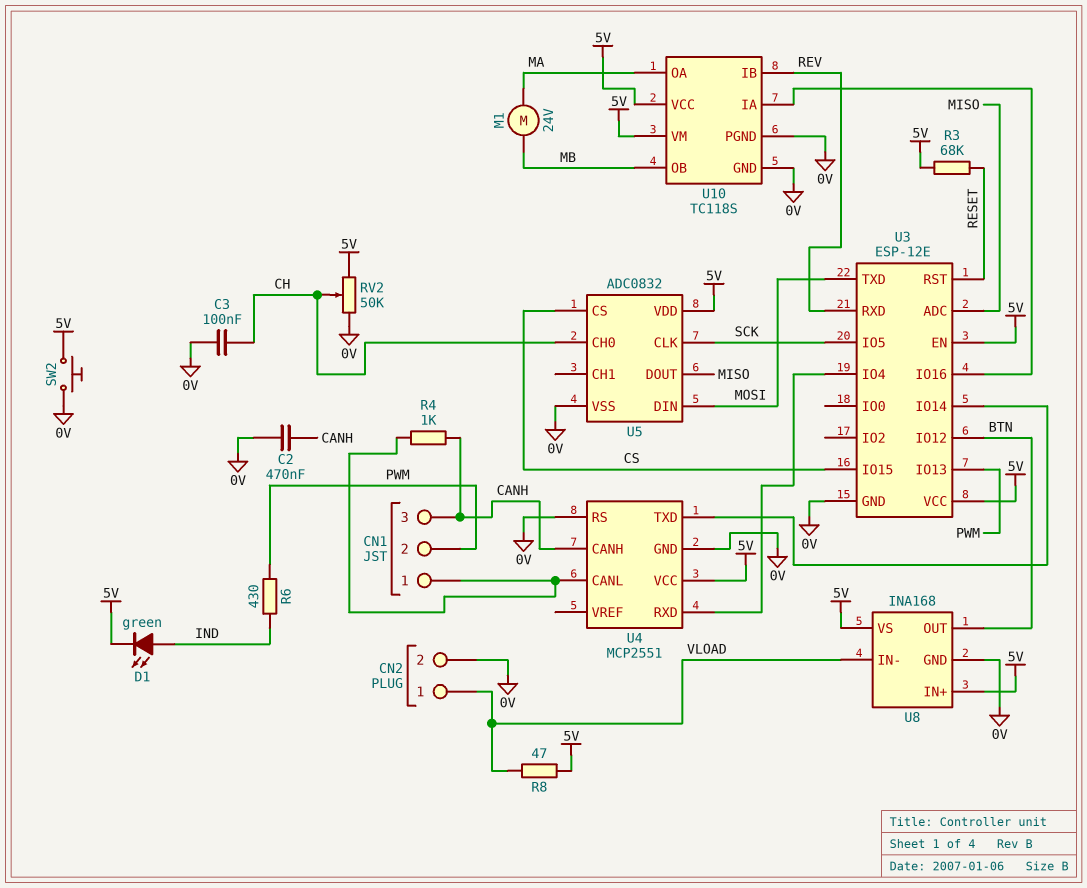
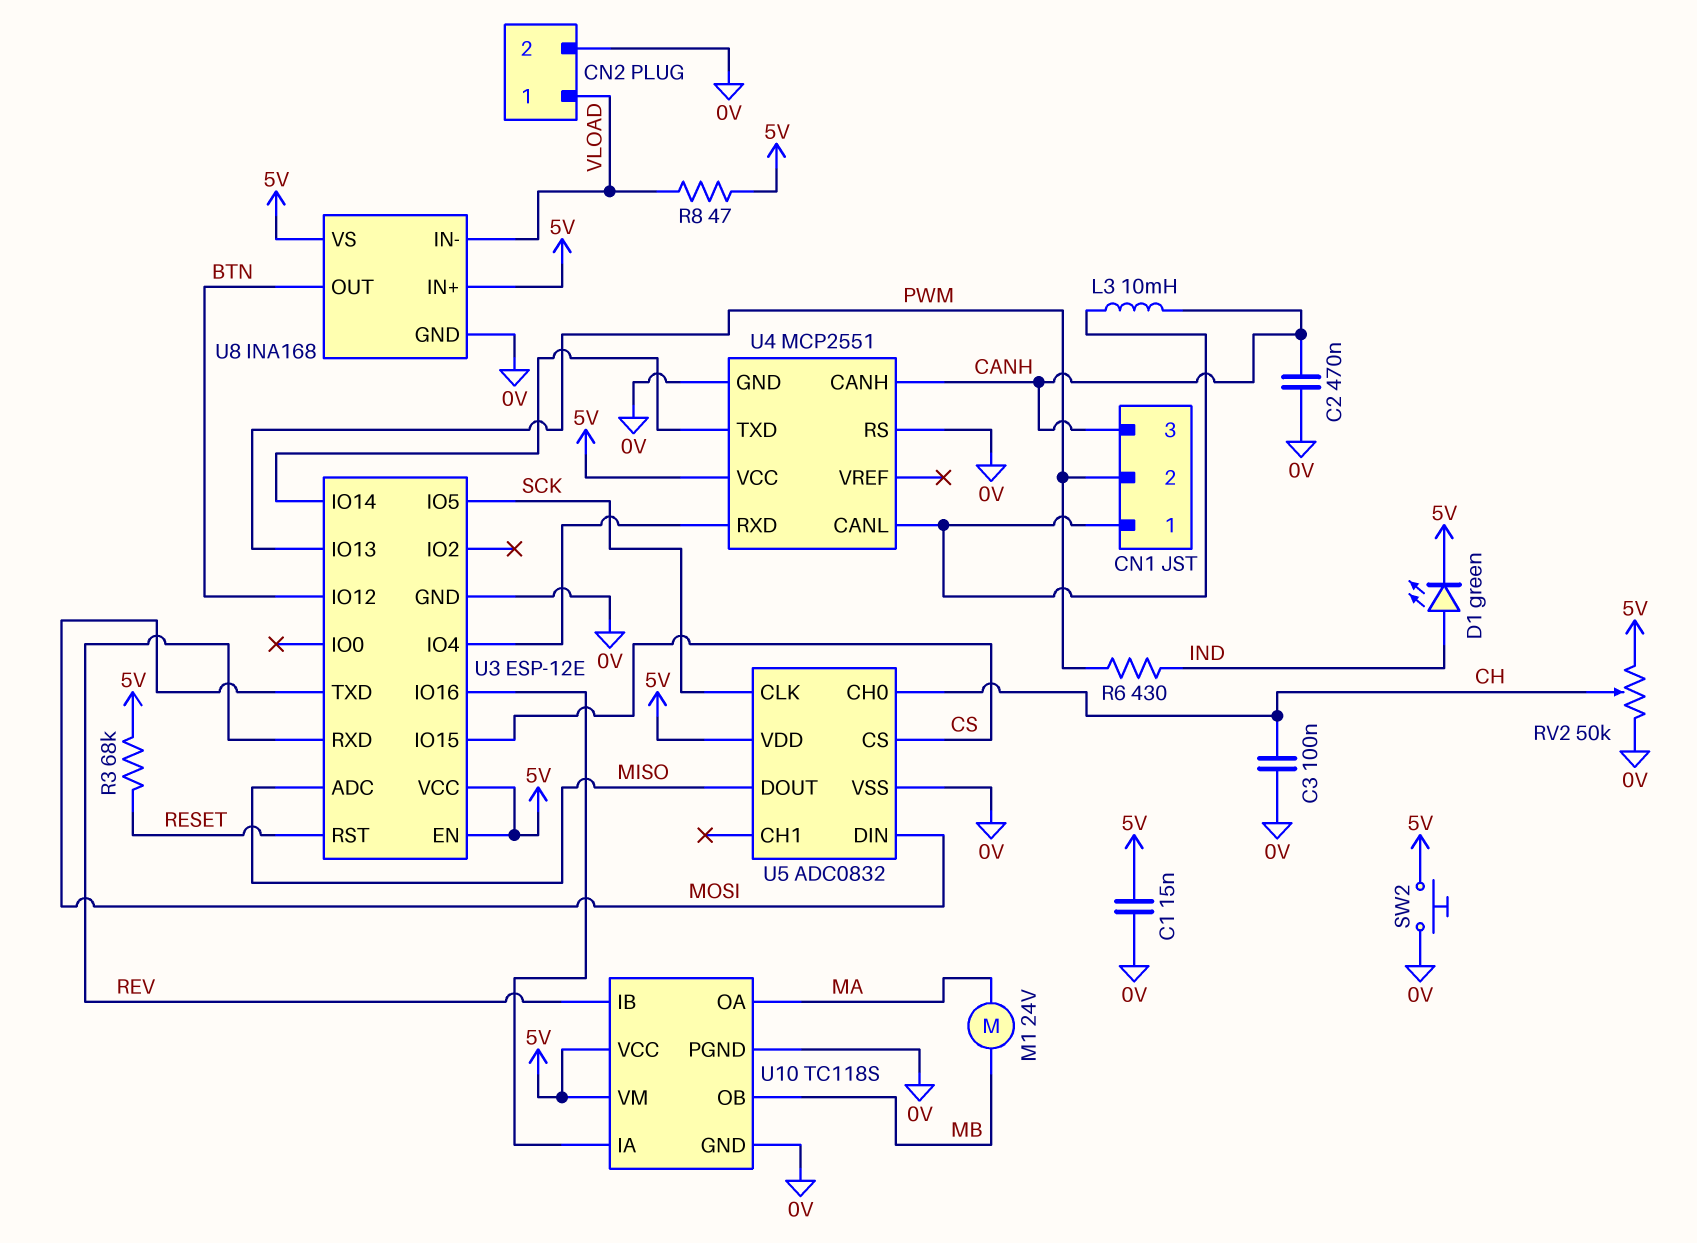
C1: none -> 15nF (0V, 5V)
L3: none -> 10mH (CANH, CN1/1)
R4: 1k (CANH, CN1/1) -> none

